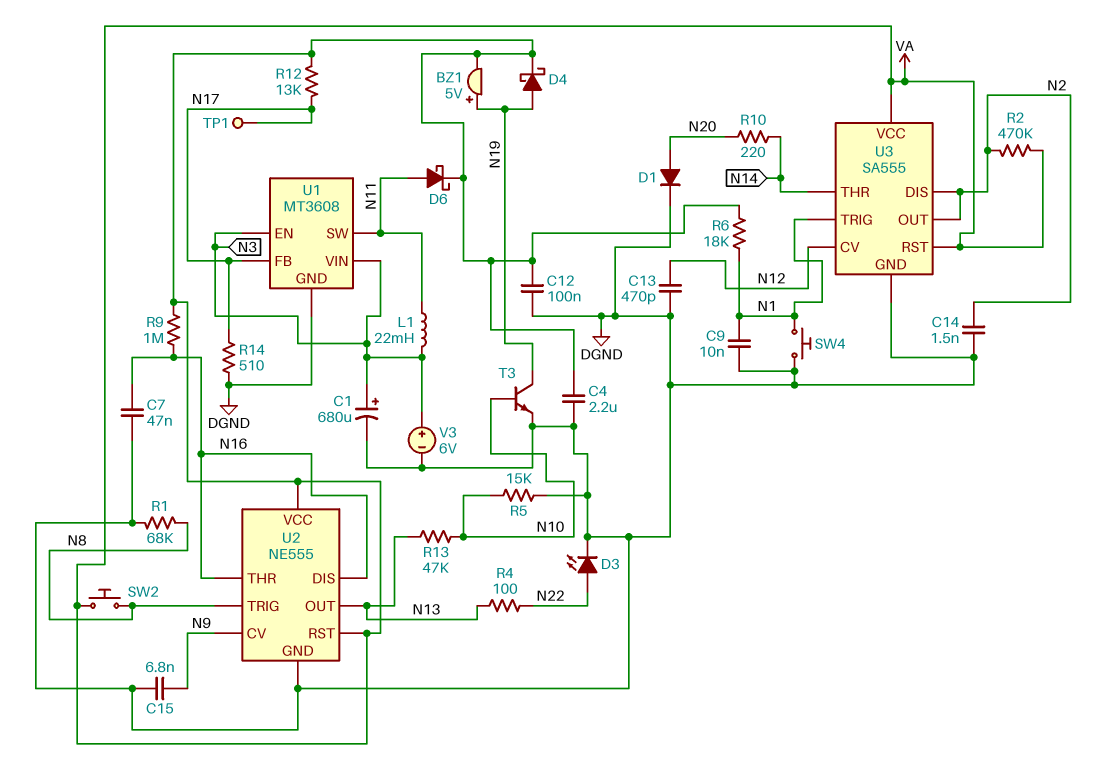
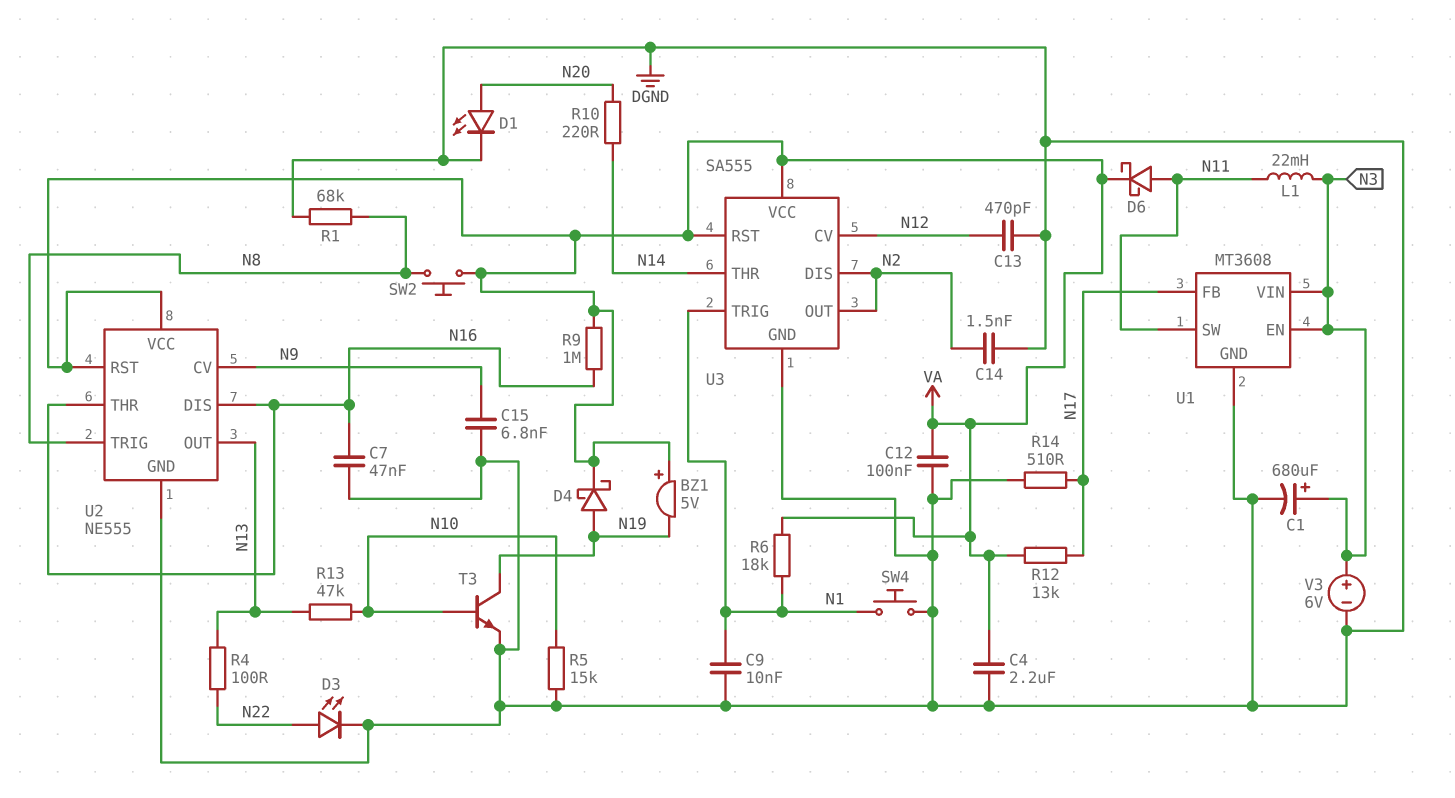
BZ1: buzzer 5V (plus N19, minus VA) -> buzzer 5V (plus VA, minus N19)
D1: diode (A N20, K DGND) -> LED (A N20, K DGND)
R2: 470k (N2, VA) -> none
TP1: test point (N17) -> none

